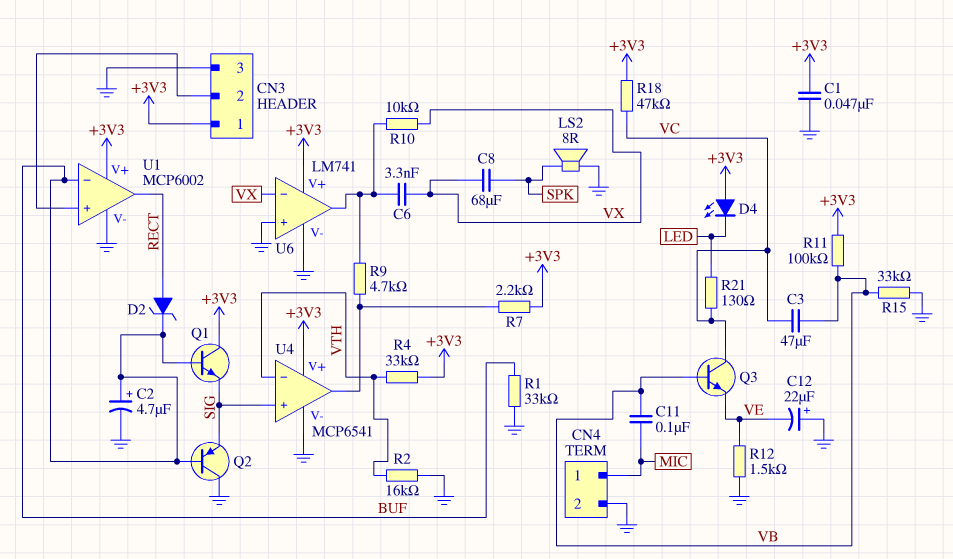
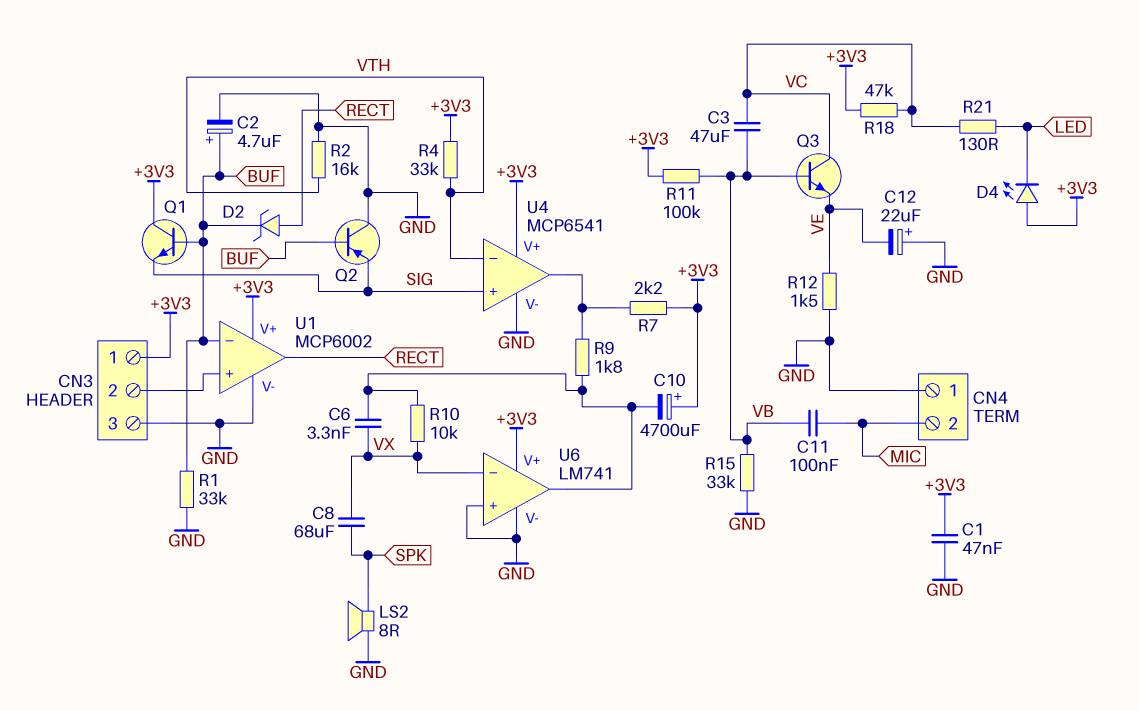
C10: none -> 4700uF (plus +3V3, minus U6/out)
CN4 pin 1: MIC -> GND
CN4 pin 2: GND -> MIC
R9: 4.7k (U4/out, U6/out) -> 1.8k (U4/out, U6/out)

